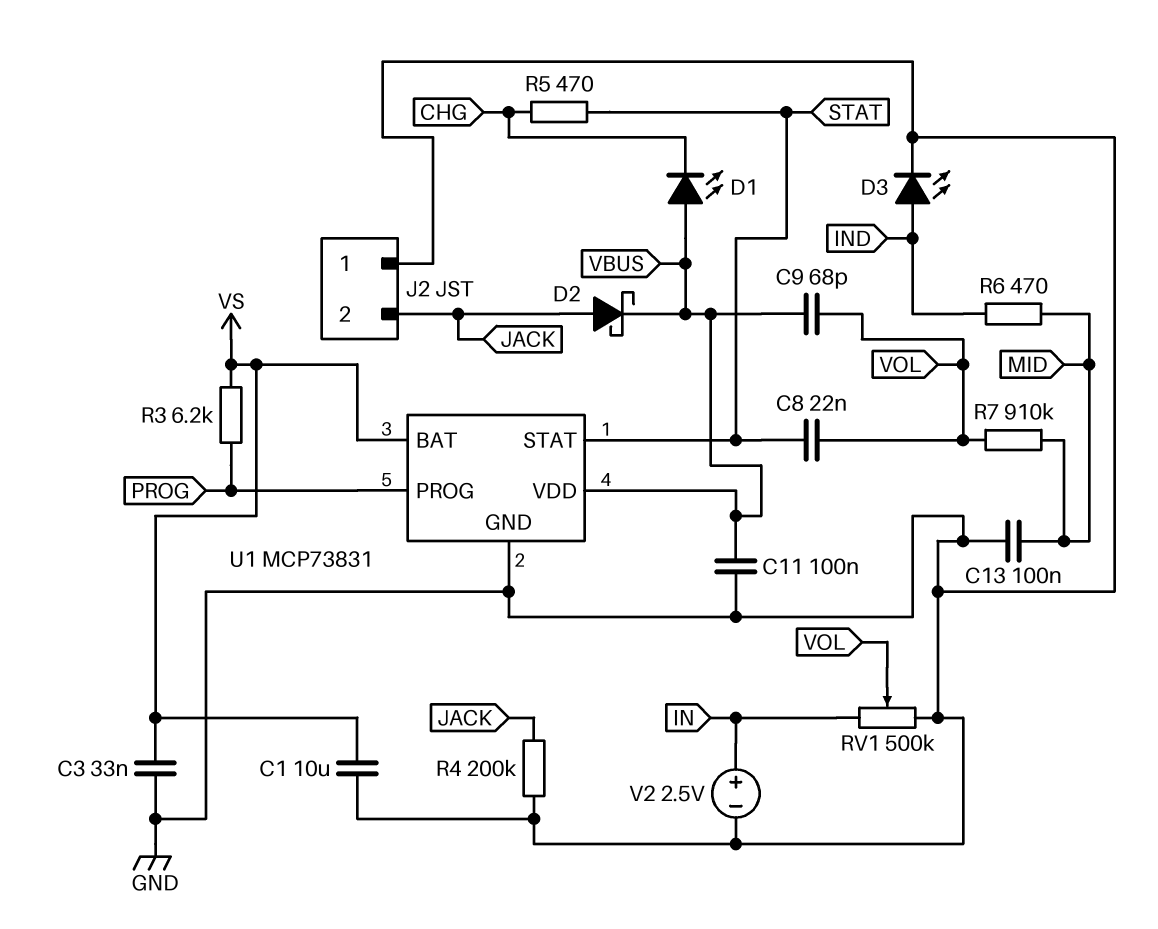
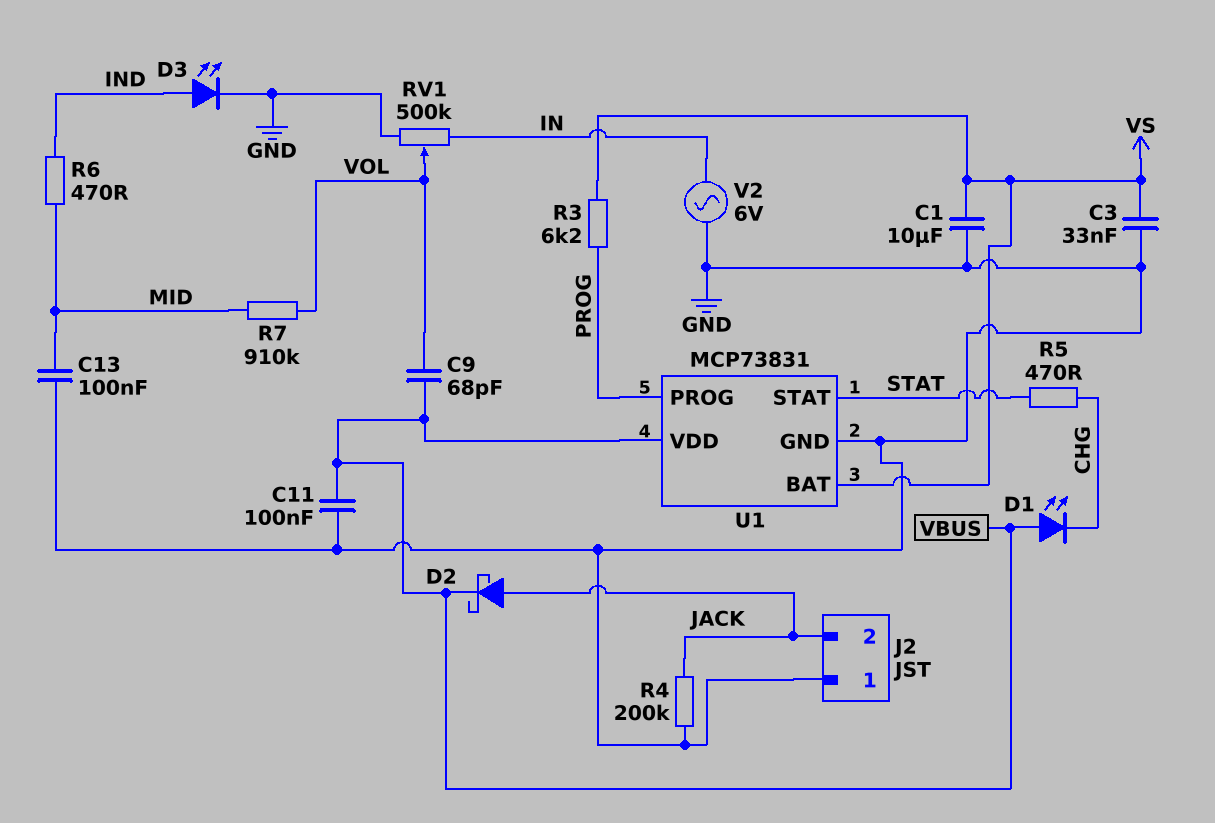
C8: 22nF (STAT, VOL) -> none
V2: 2.5V (plus IN, minus GND) -> AC 6V (GND, IN)

